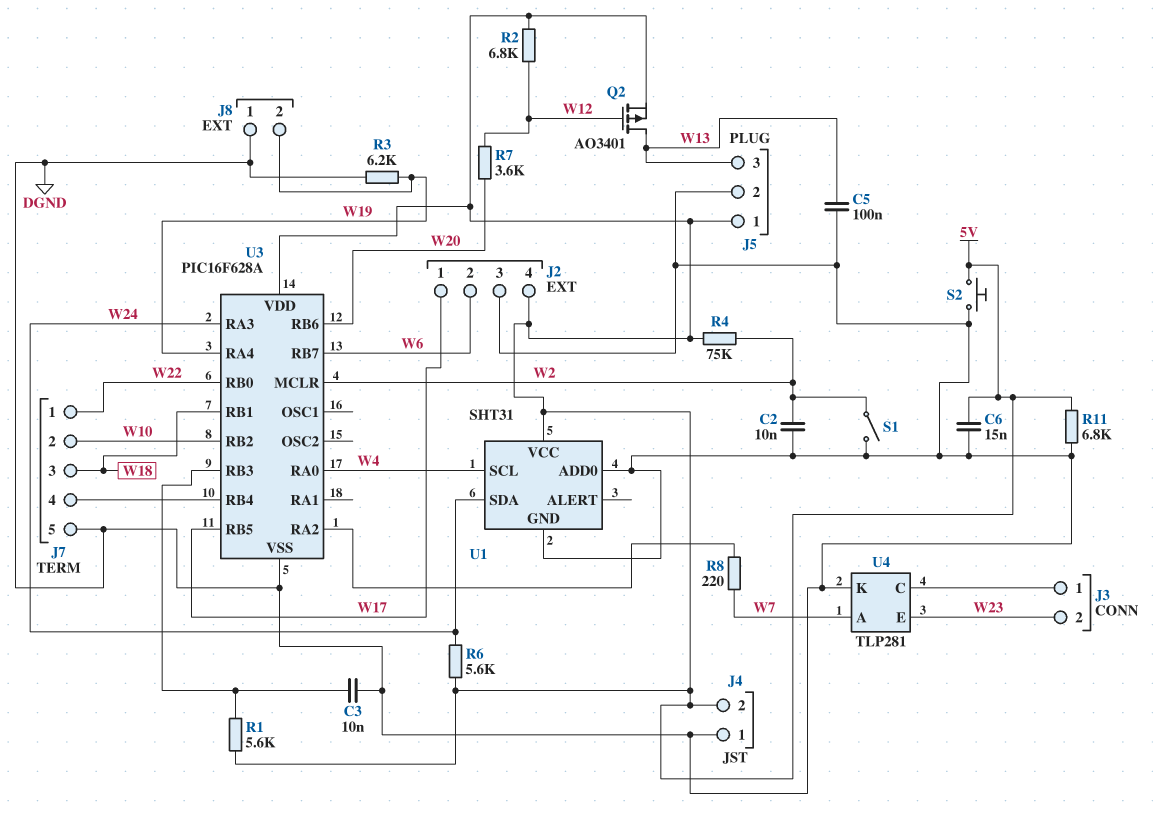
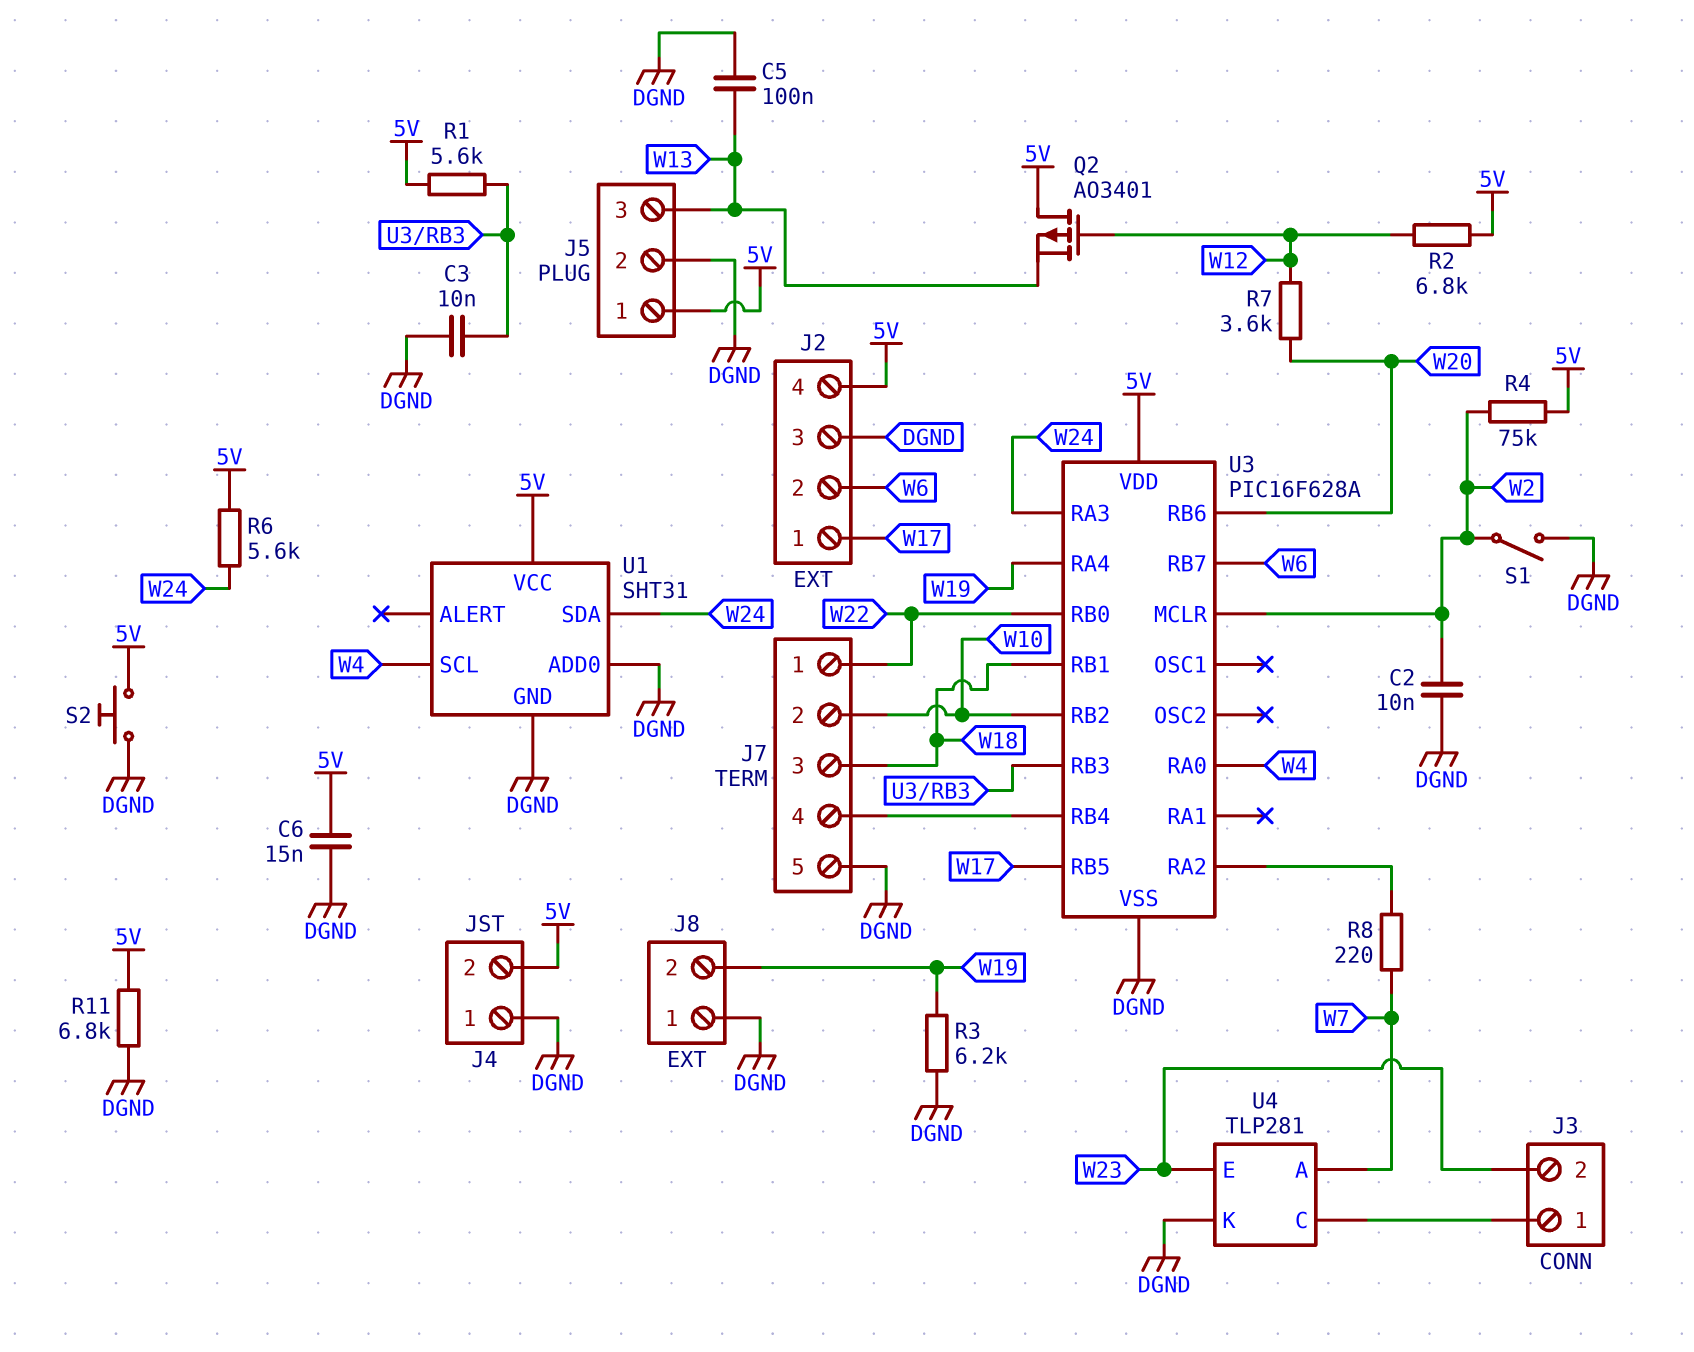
Q2: PMOS AO3401 (G W12, D W13, S 5V) -> PMOS AO3401 (G W12, D 5V, S W13)

